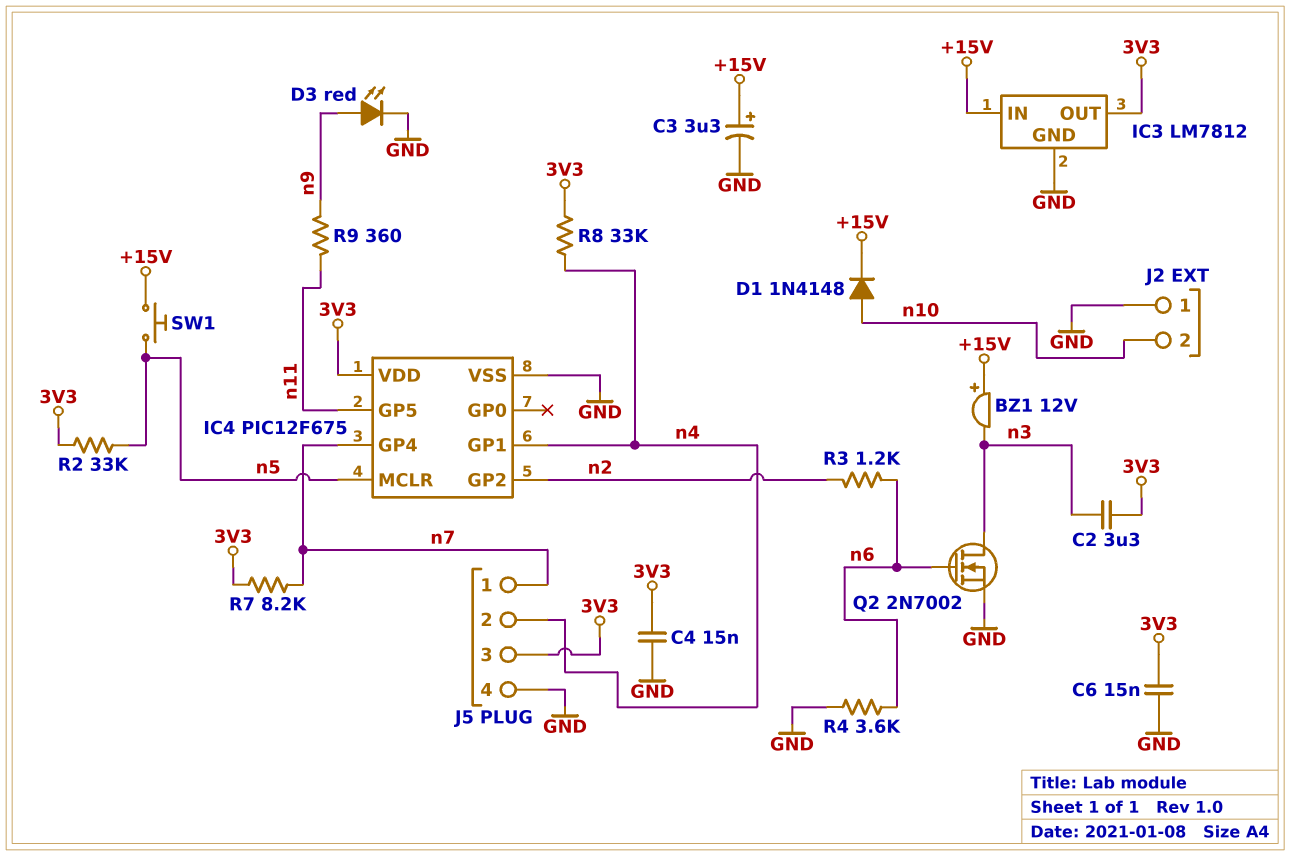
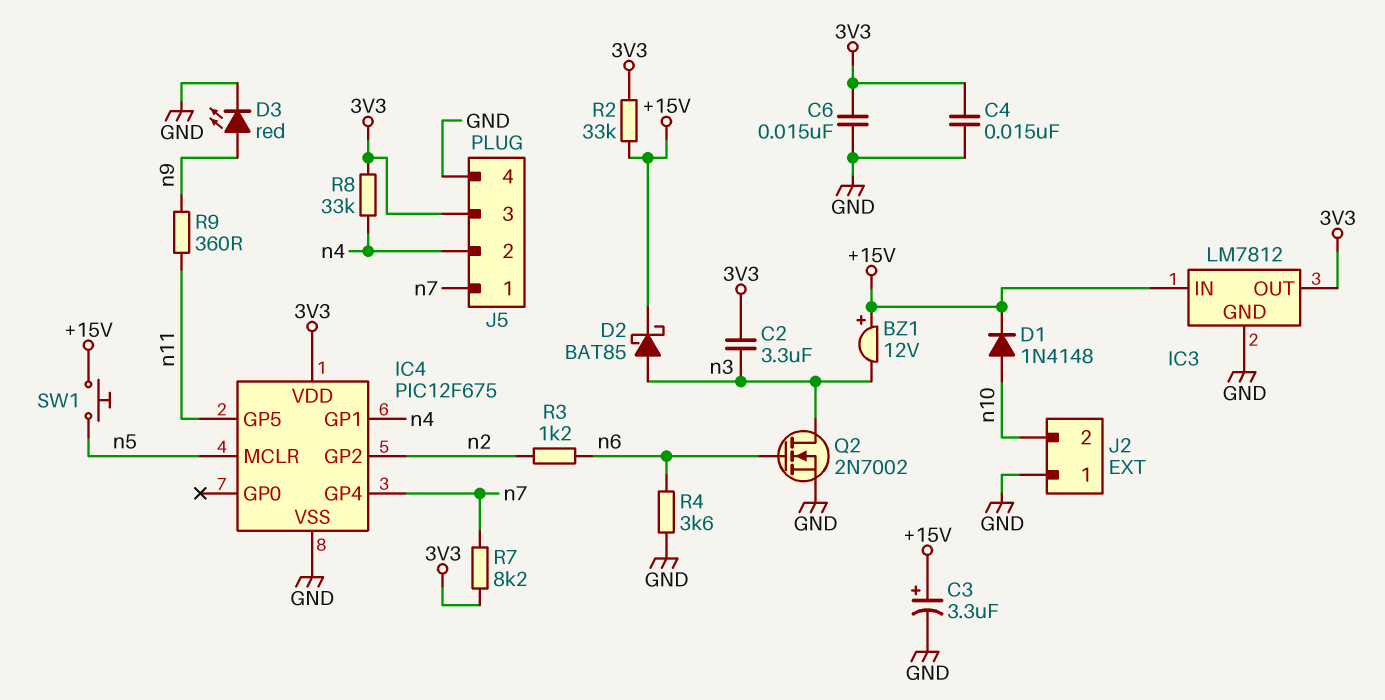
D2: none -> schottky BAT85 (A n3, K +15V)
R2: 33k (3V3, n5) -> 33k (+15V, 3V3)

